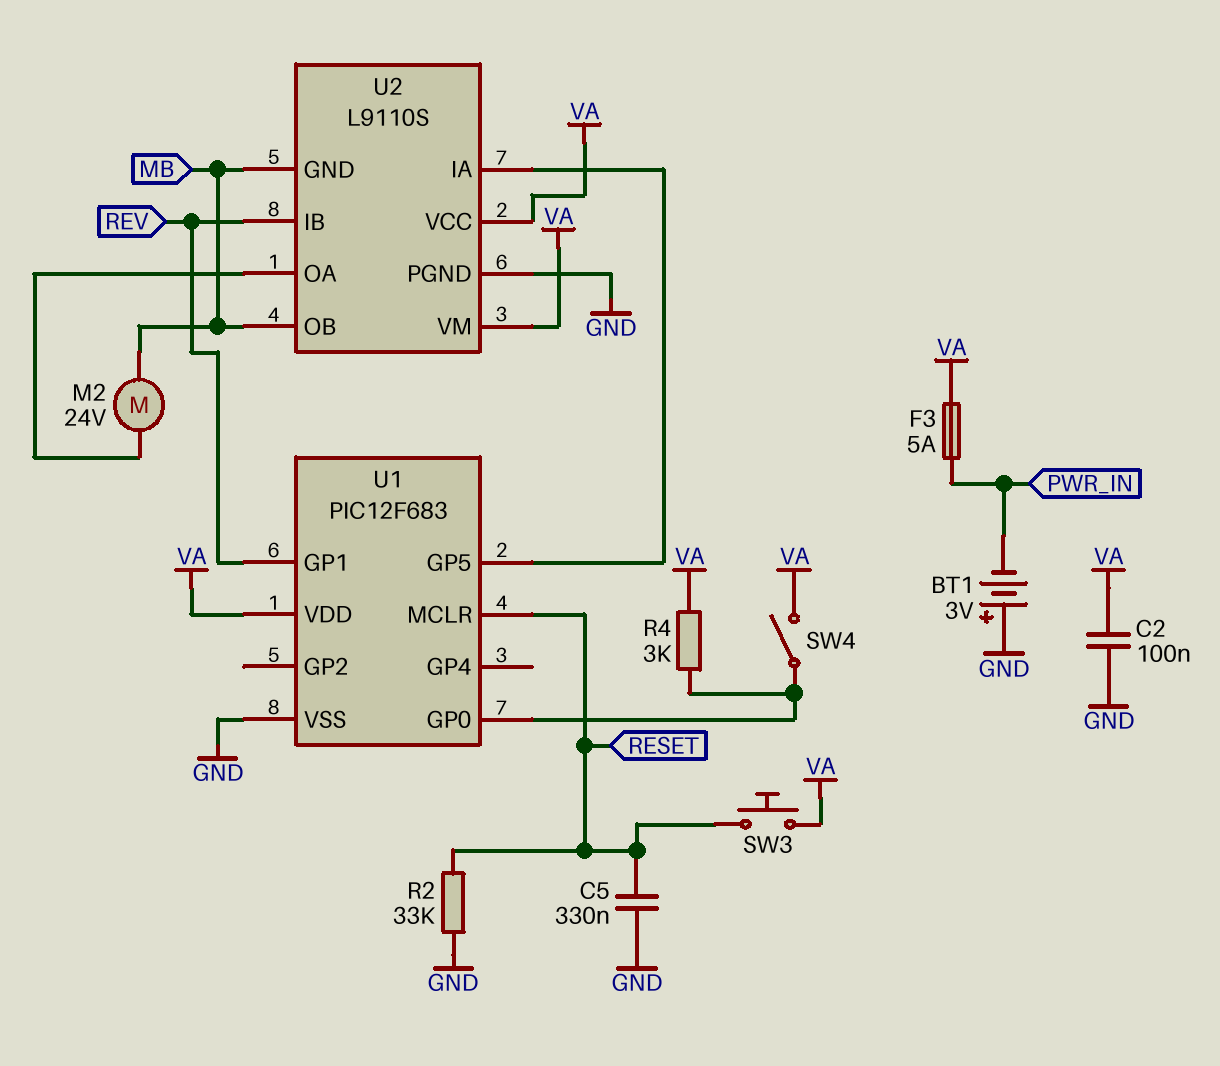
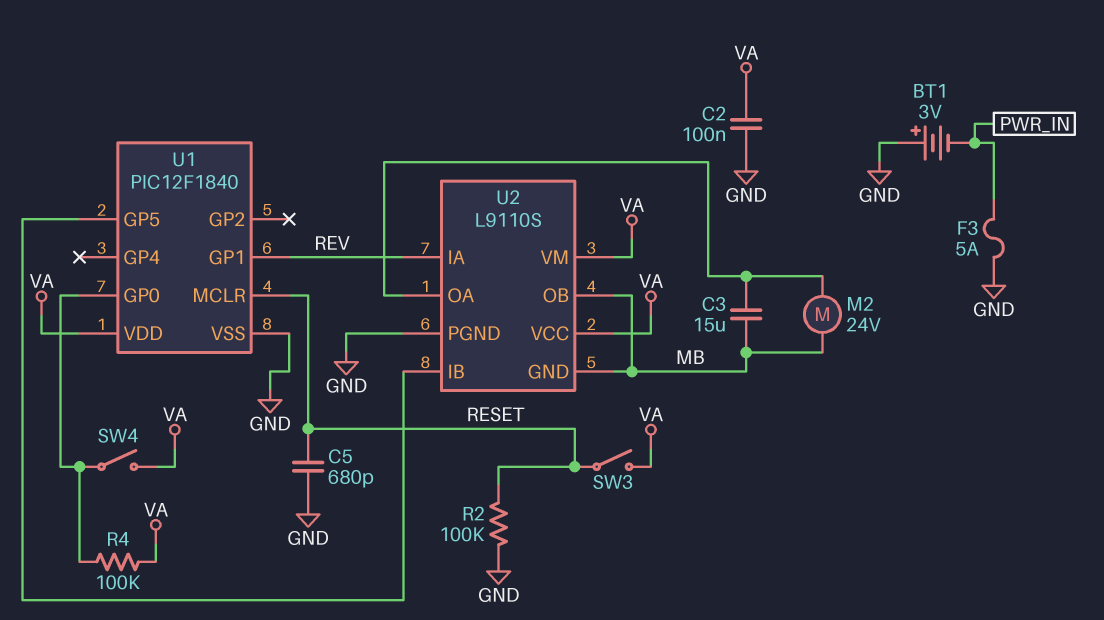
C3: none -> 15uF (MB, U2/OA)
C5: 330nF (GND, RESET) -> 680pF (GND, RESET)
F3: 5A (PWR_IN, VA) -> 5A (GND, PWR_IN)
R2: 33k (GND, RESET) -> 100k (GND, RESET)
R4: 3k (U1/GP0, VA) -> 100k (U1/GP0, VA)
SW3: button (RESET, VA) -> switch (RESET, VA)
U1: PIC12F683 -> PIC12F1840
U2 pin IA: U1/GP5 -> REV
U2 pin IB: REV -> U1/GP5

